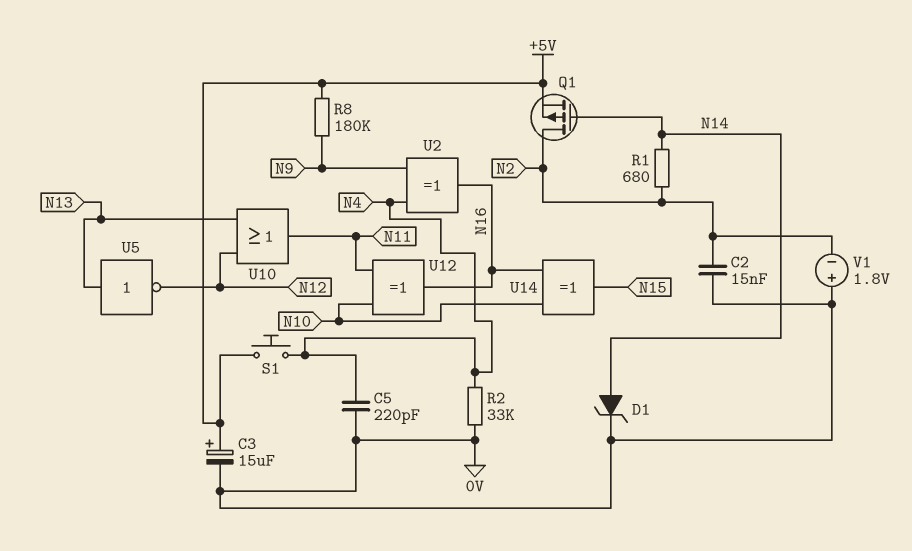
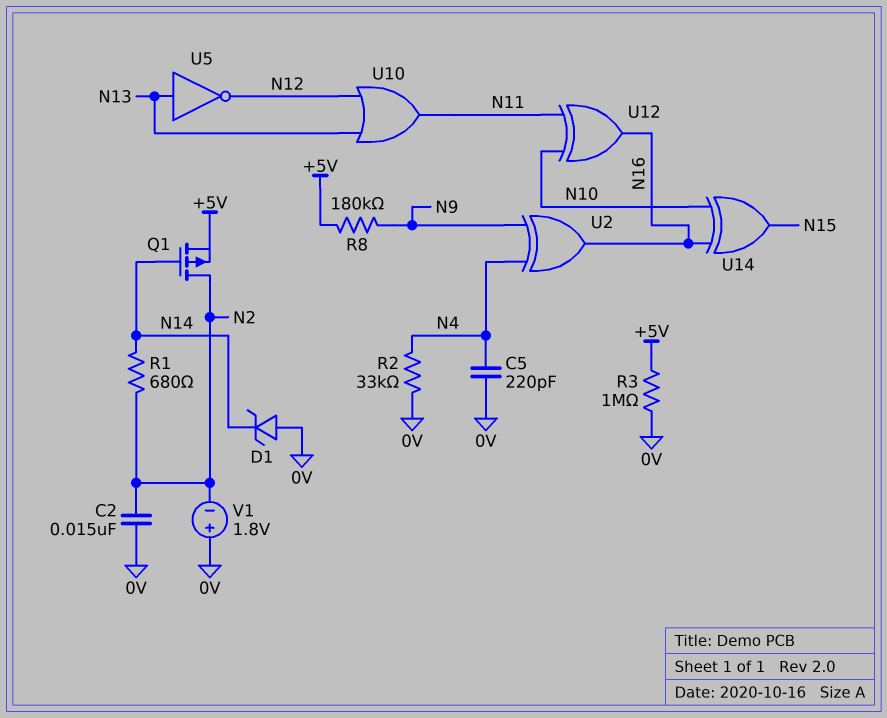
C3: 15uF (plus +5V, minus 0V) -> none
D1: zener (A N14, K 0V) -> zener (A 0V, K N14)
R3: none -> 1M (+5V, 0V)
S1: button (+5V, N4) -> none

